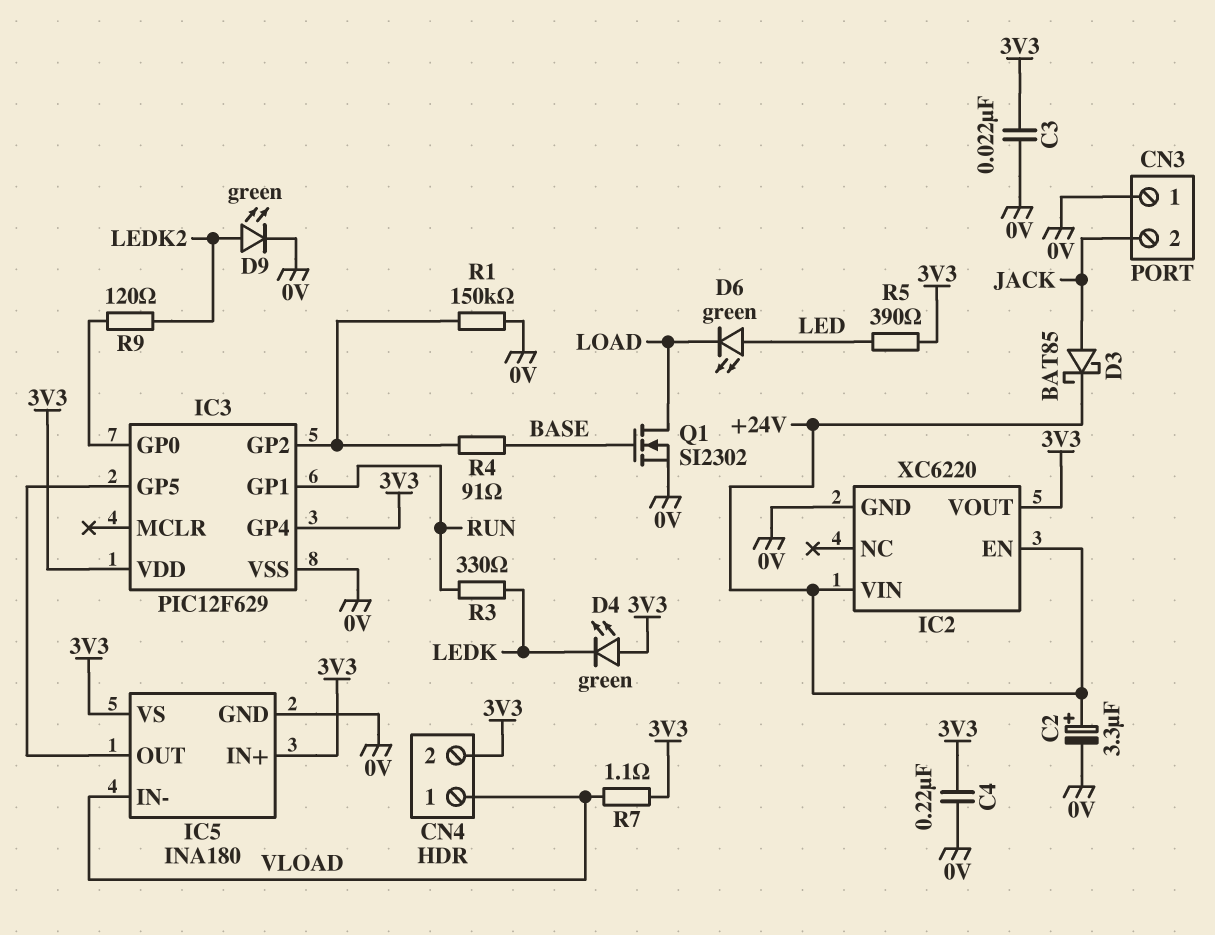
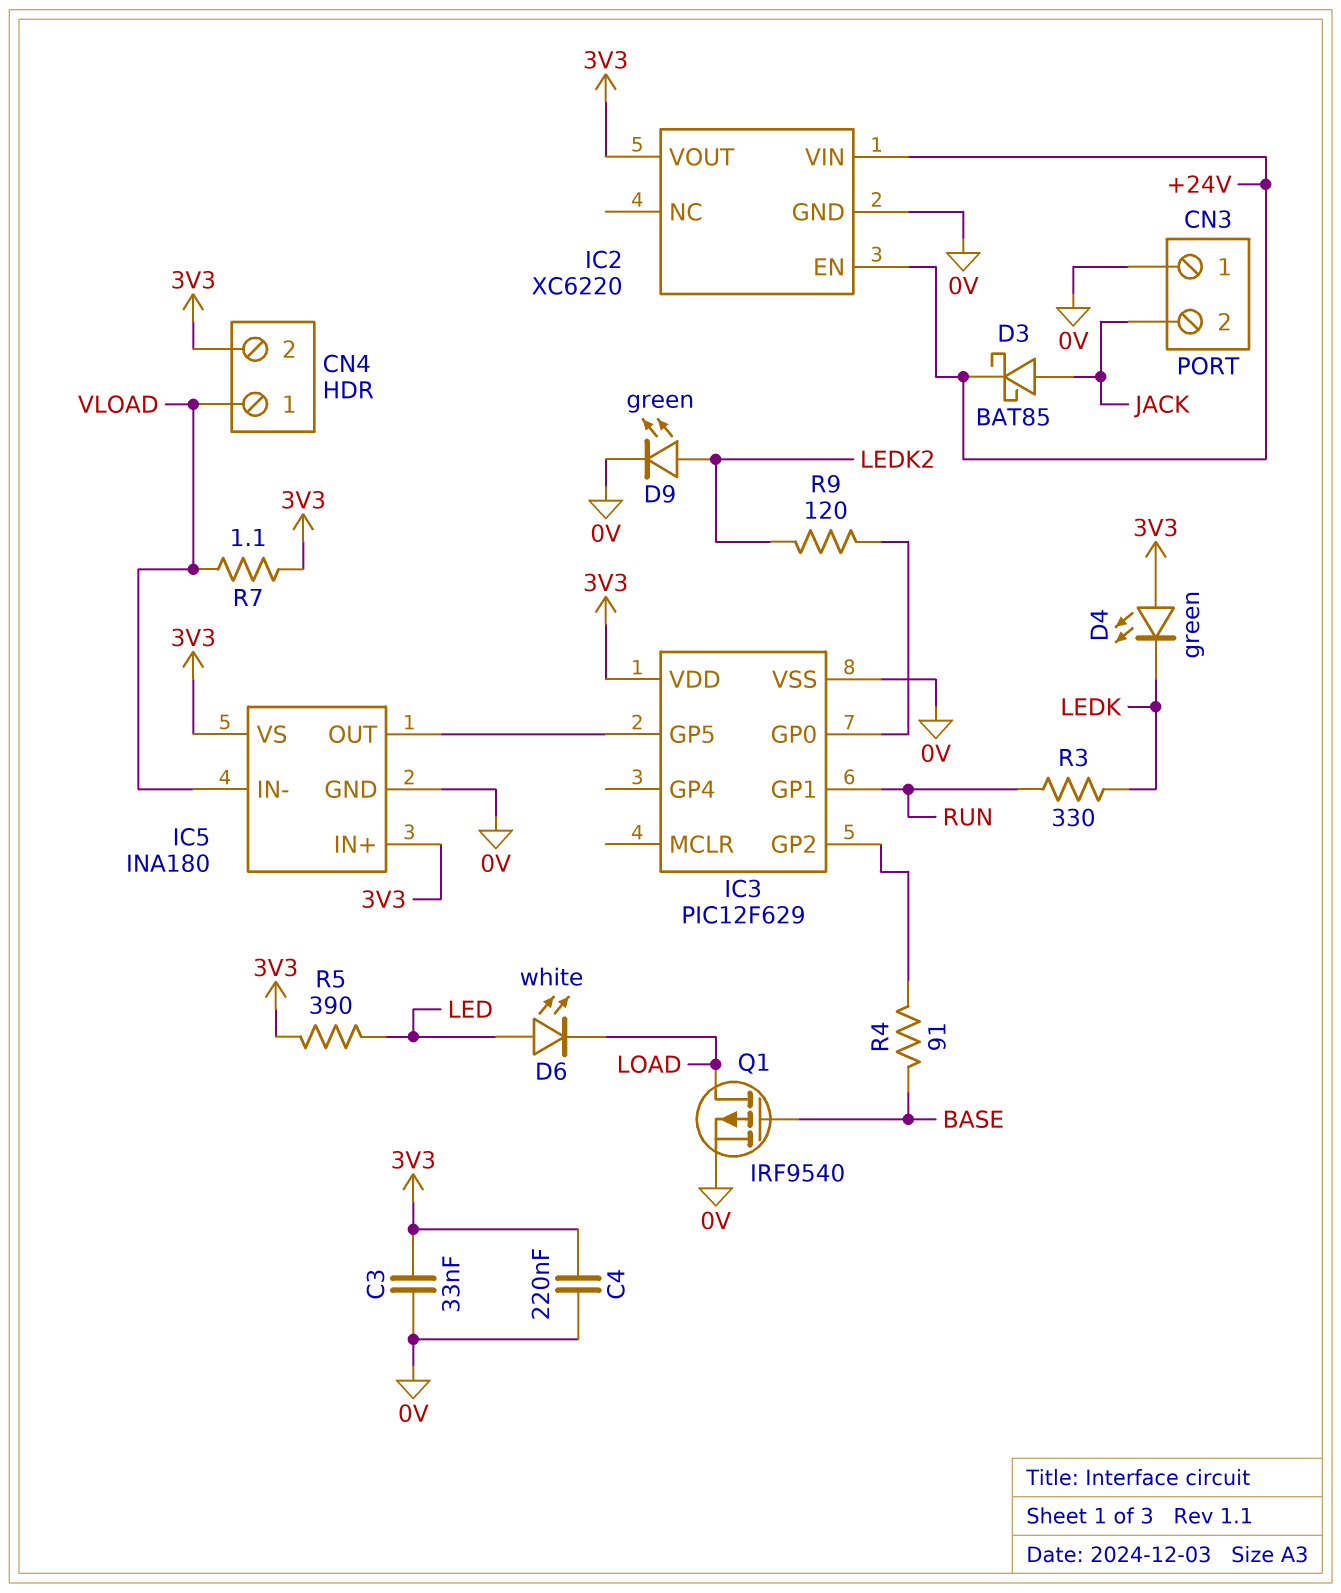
C2: 3.3uF (plus +24V, minus 0V) -> none
C3: 22nF (0V, 3V3) -> 33nF (0V, 3V3)
D6: LED green (A LED, K LOAD) -> LED white (A LED, K LOAD)
IC3 pin GP4: 3V3 -> none
Q1: NMOS SI2302 (G BASE, D LOAD, S 0V) -> PMOS IRF9540 (G BASE, D LOAD, S 0V)
R1: 150k (0V, IC3/GP2) -> none

